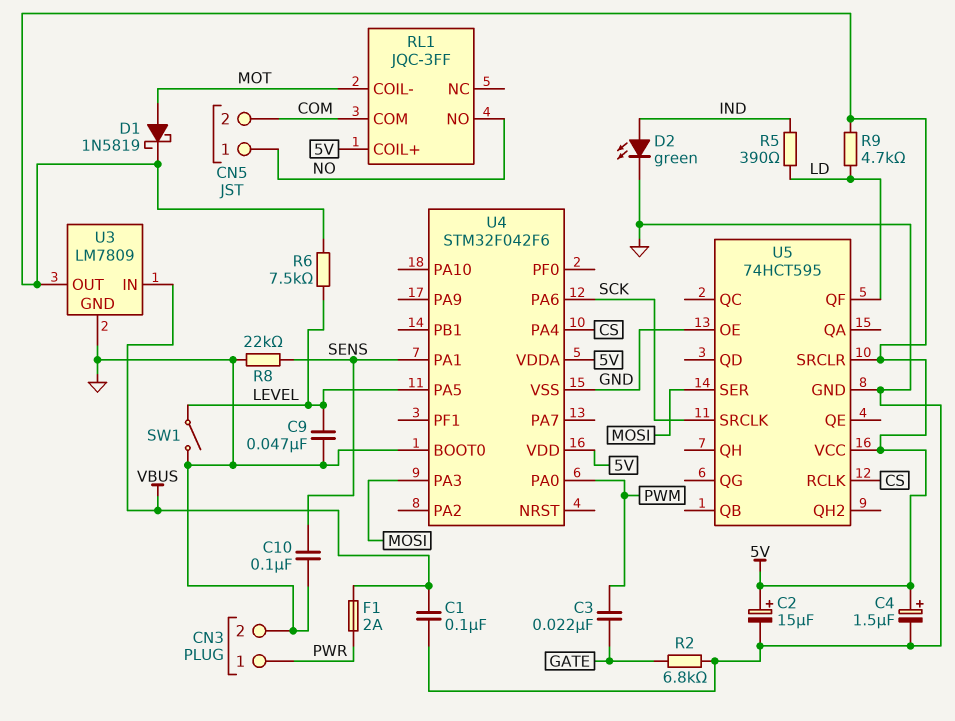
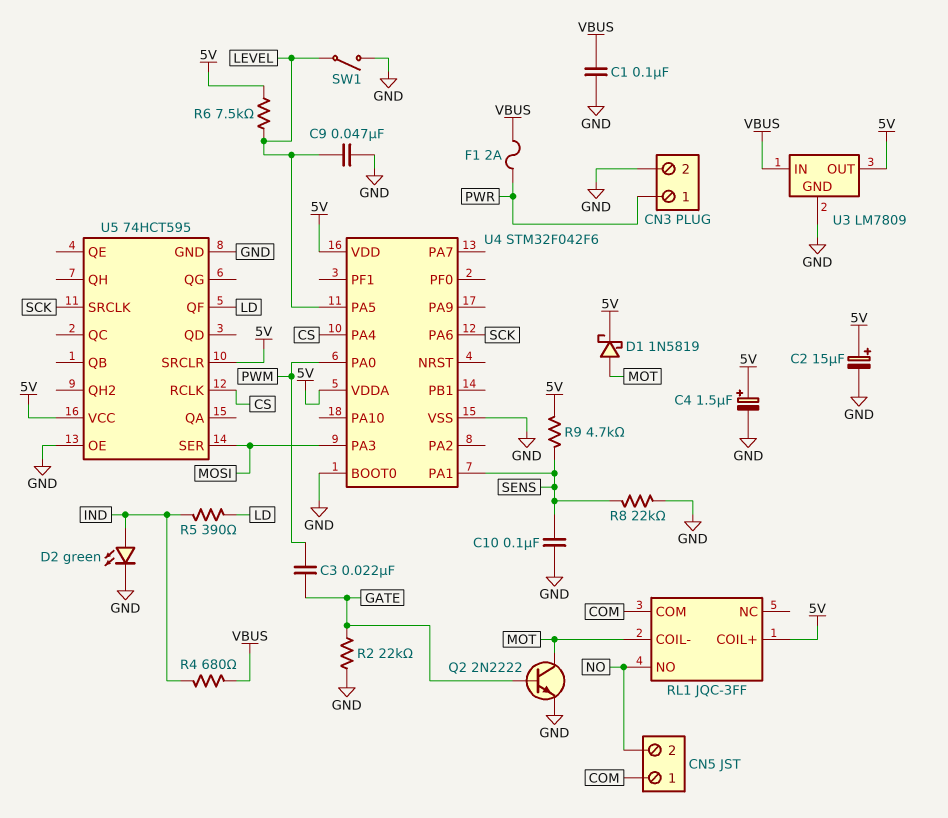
CN5 pin 1: NO -> COM
CN5 pin 2: COM -> NO
Q2: none -> NPN 2N2222 (B GATE, C MOT, E GND)
R2: 6.8k (GATE, GND) -> 22k (GATE, GND)
R4: none -> 680 (IND, VBUS)
R9: 4.7k (5V, LD) -> 4.7k (5V, SENS)

